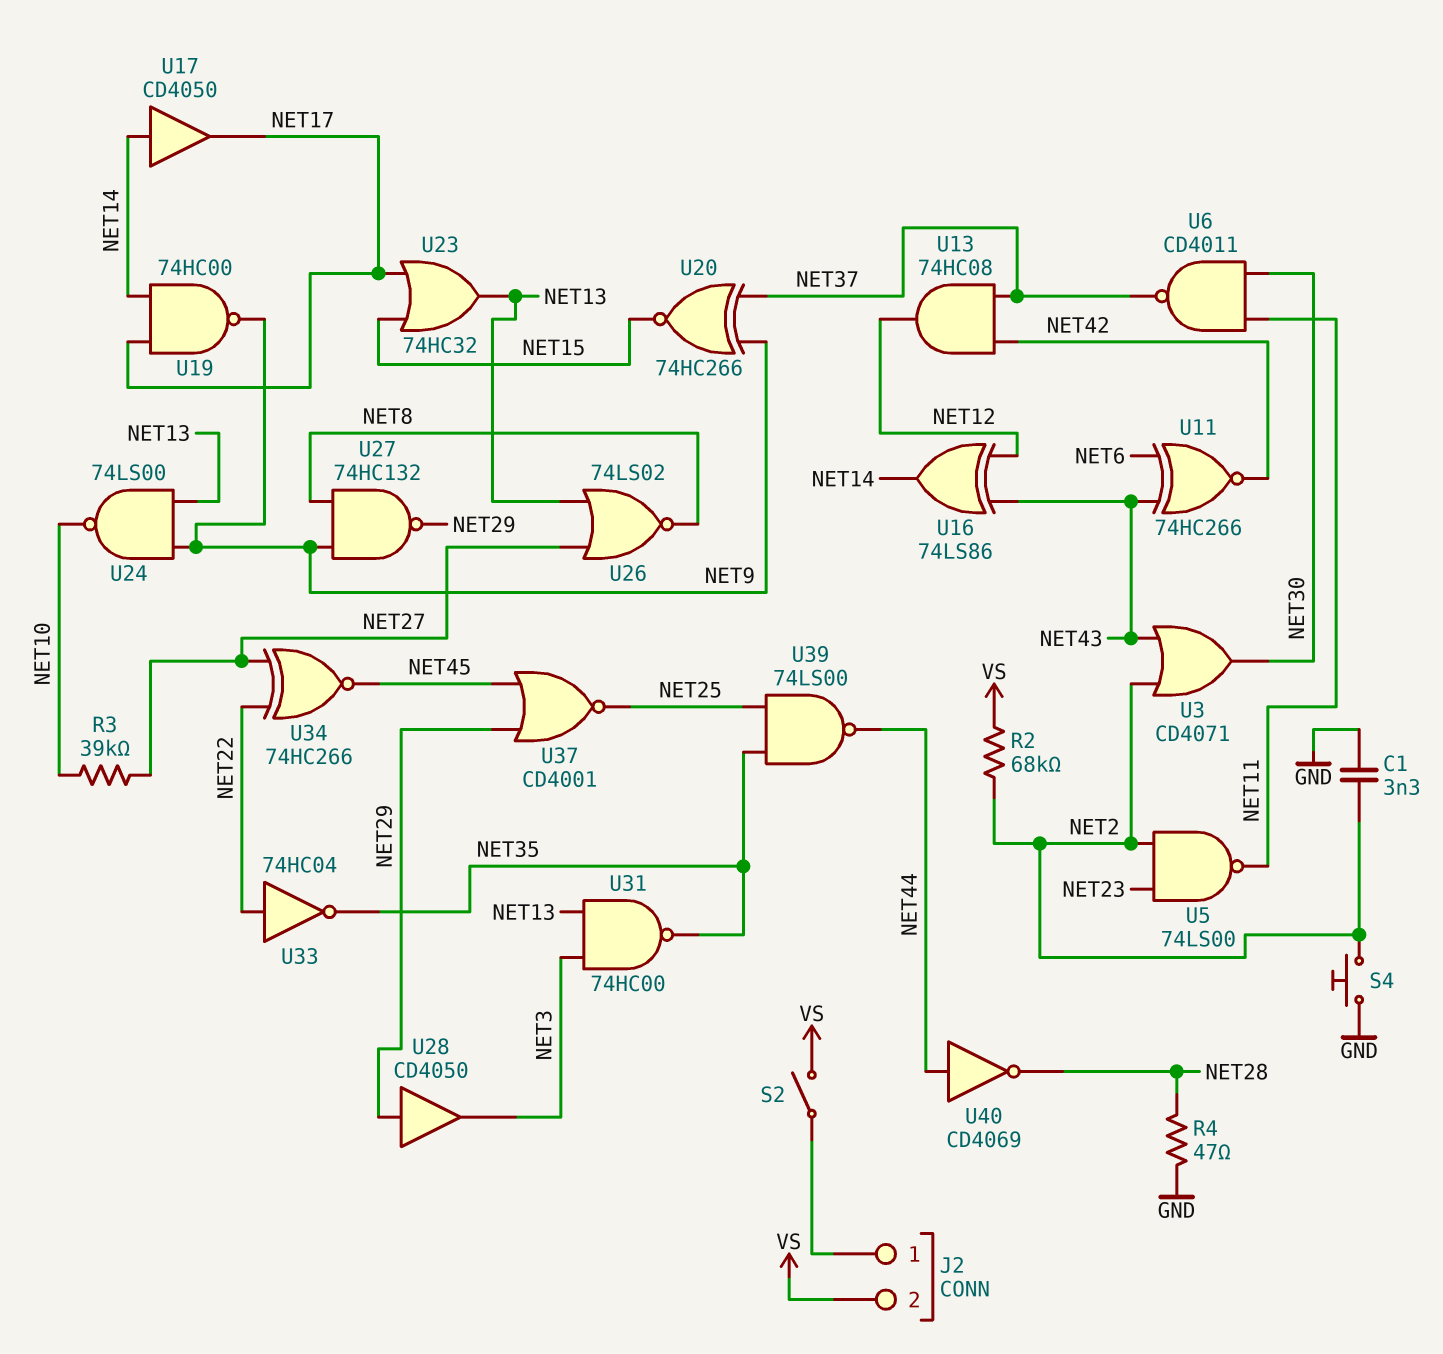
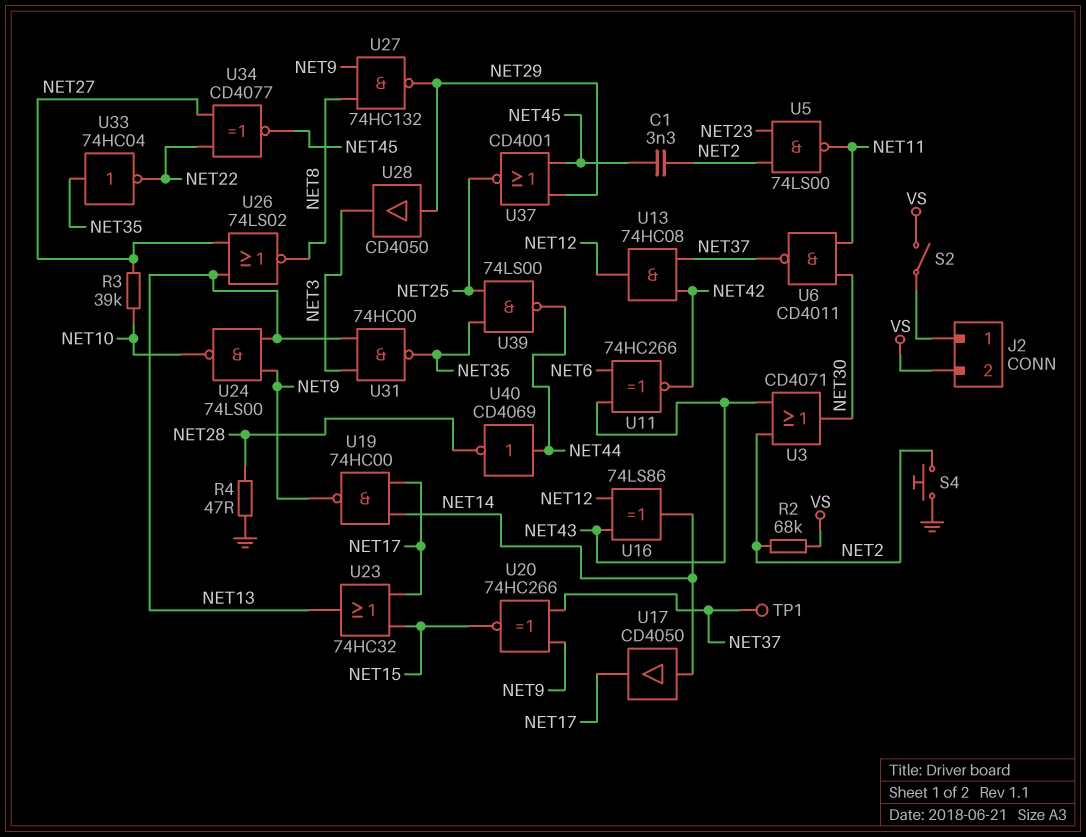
C1: 3.3nF (GND, NET2) -> 3.3nF (NET2, NET45)
TP1: none -> test point (NET37)
U33: NOT 74HC04 (in NET22, out NET35) -> NOT 74HC04 (in NET35, out NET22)
U34: XNOR 74HC266 (in NET22, in NET27, out NET45) -> XNOR CD4077 (in NET22, in NET27, out NET45)

